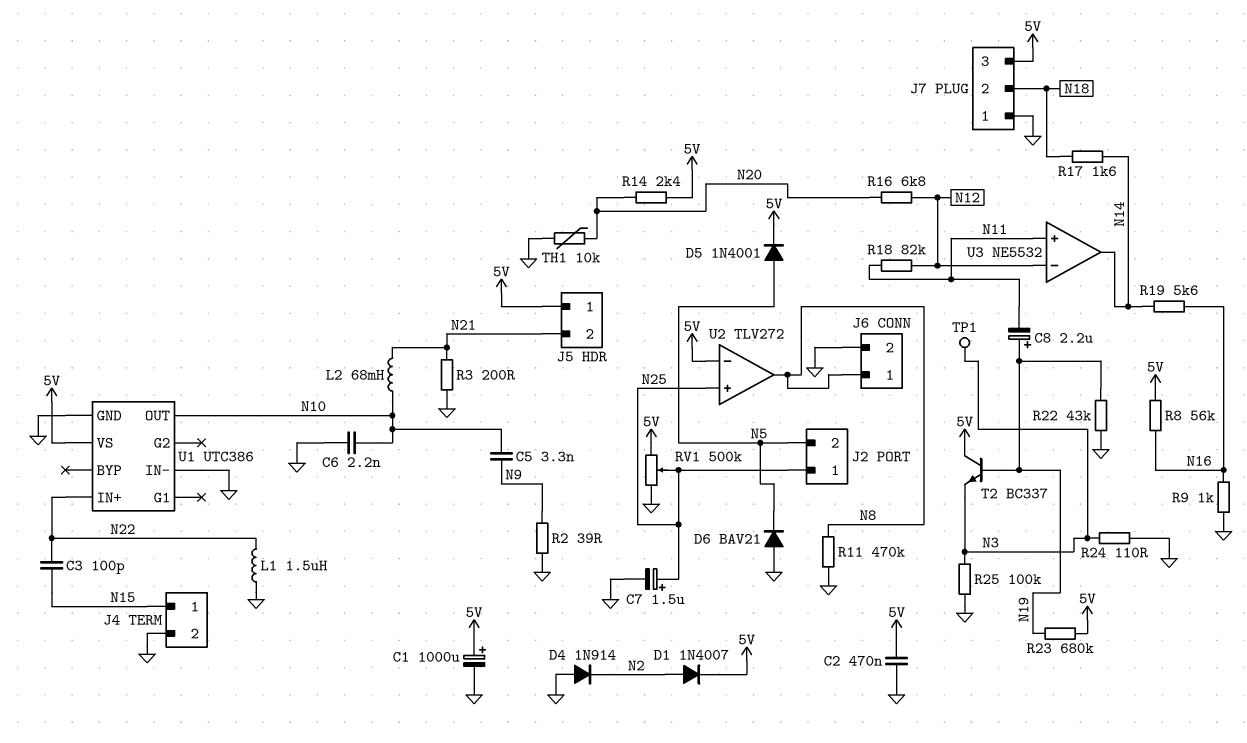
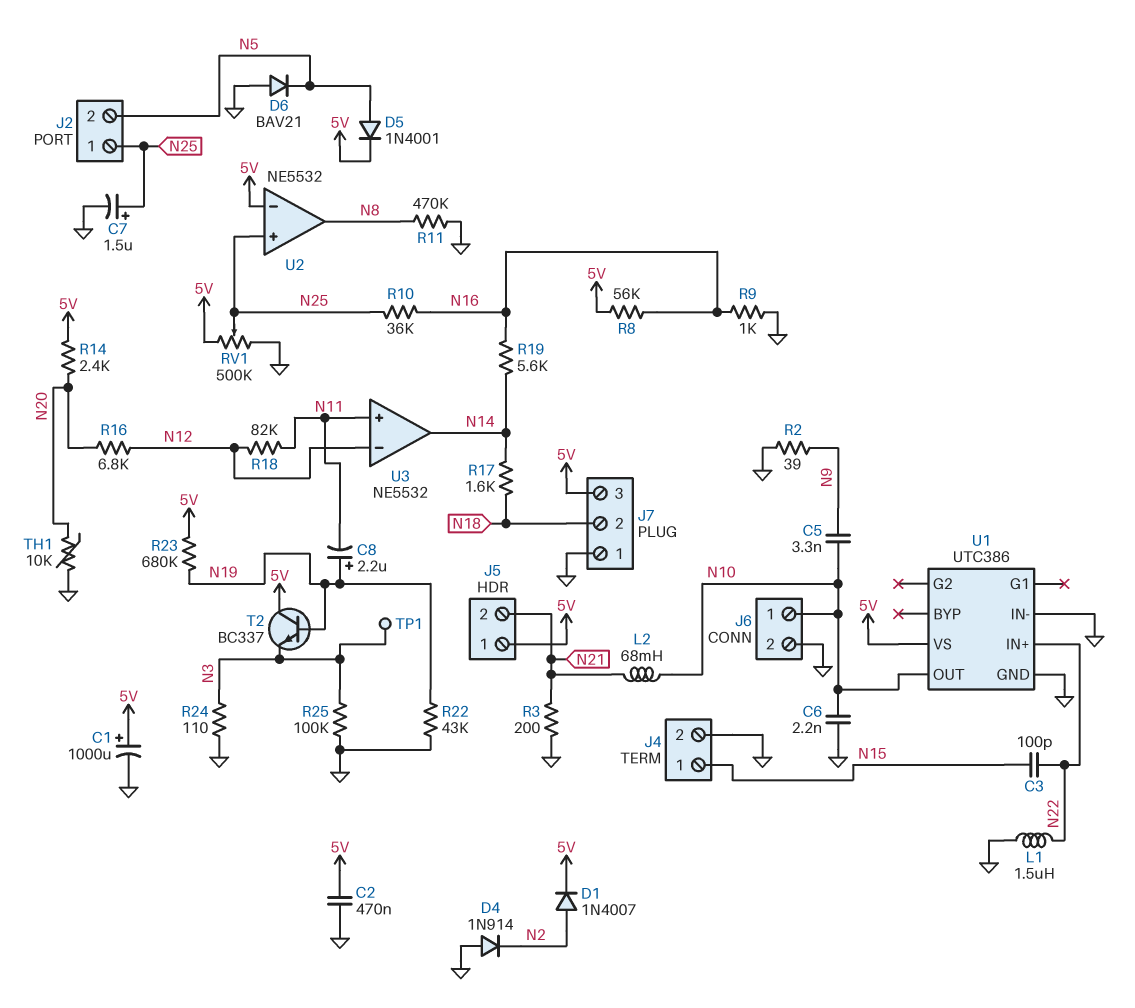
J6 pin 1: N8 -> N10
R10: none -> 36k (N16, N25)
U2: TLV272 -> NE5532

